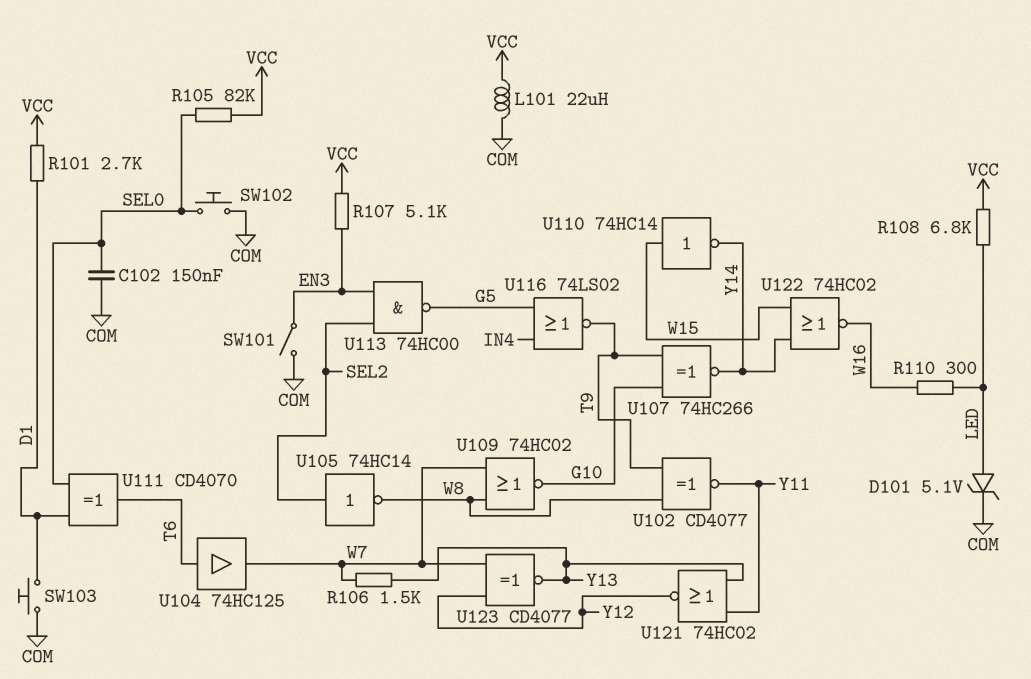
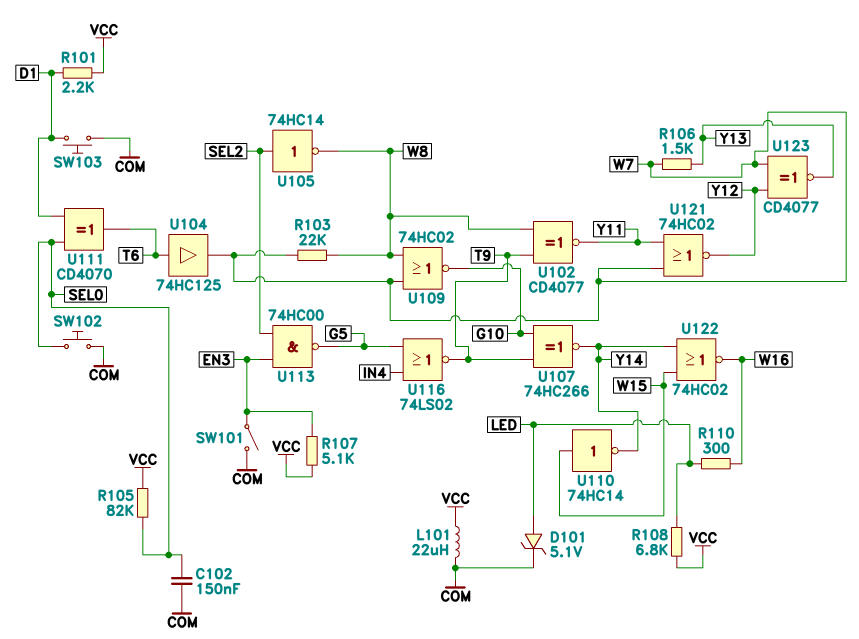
R101: 2.7k (D1, VCC) -> 2.2k (D1, VCC)
R103: none -> 22k (W7, W8)
U121: NOR 74HC02 (in Y11, in Y13, out Y12) -> NOR 74HC02 (in W7, in Y11, out Y12)

